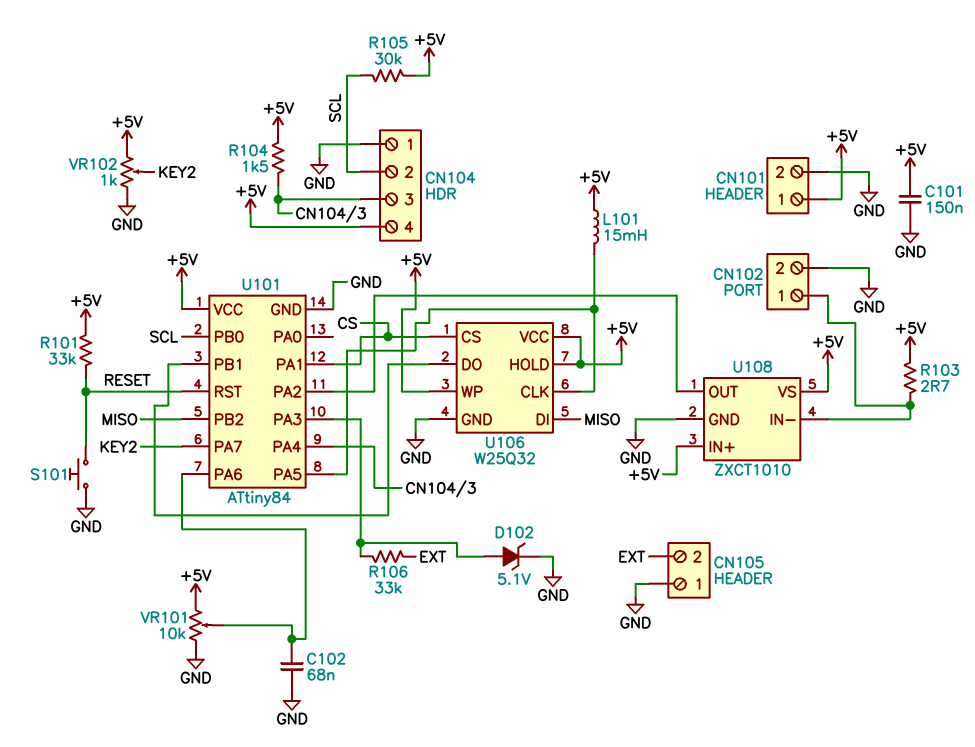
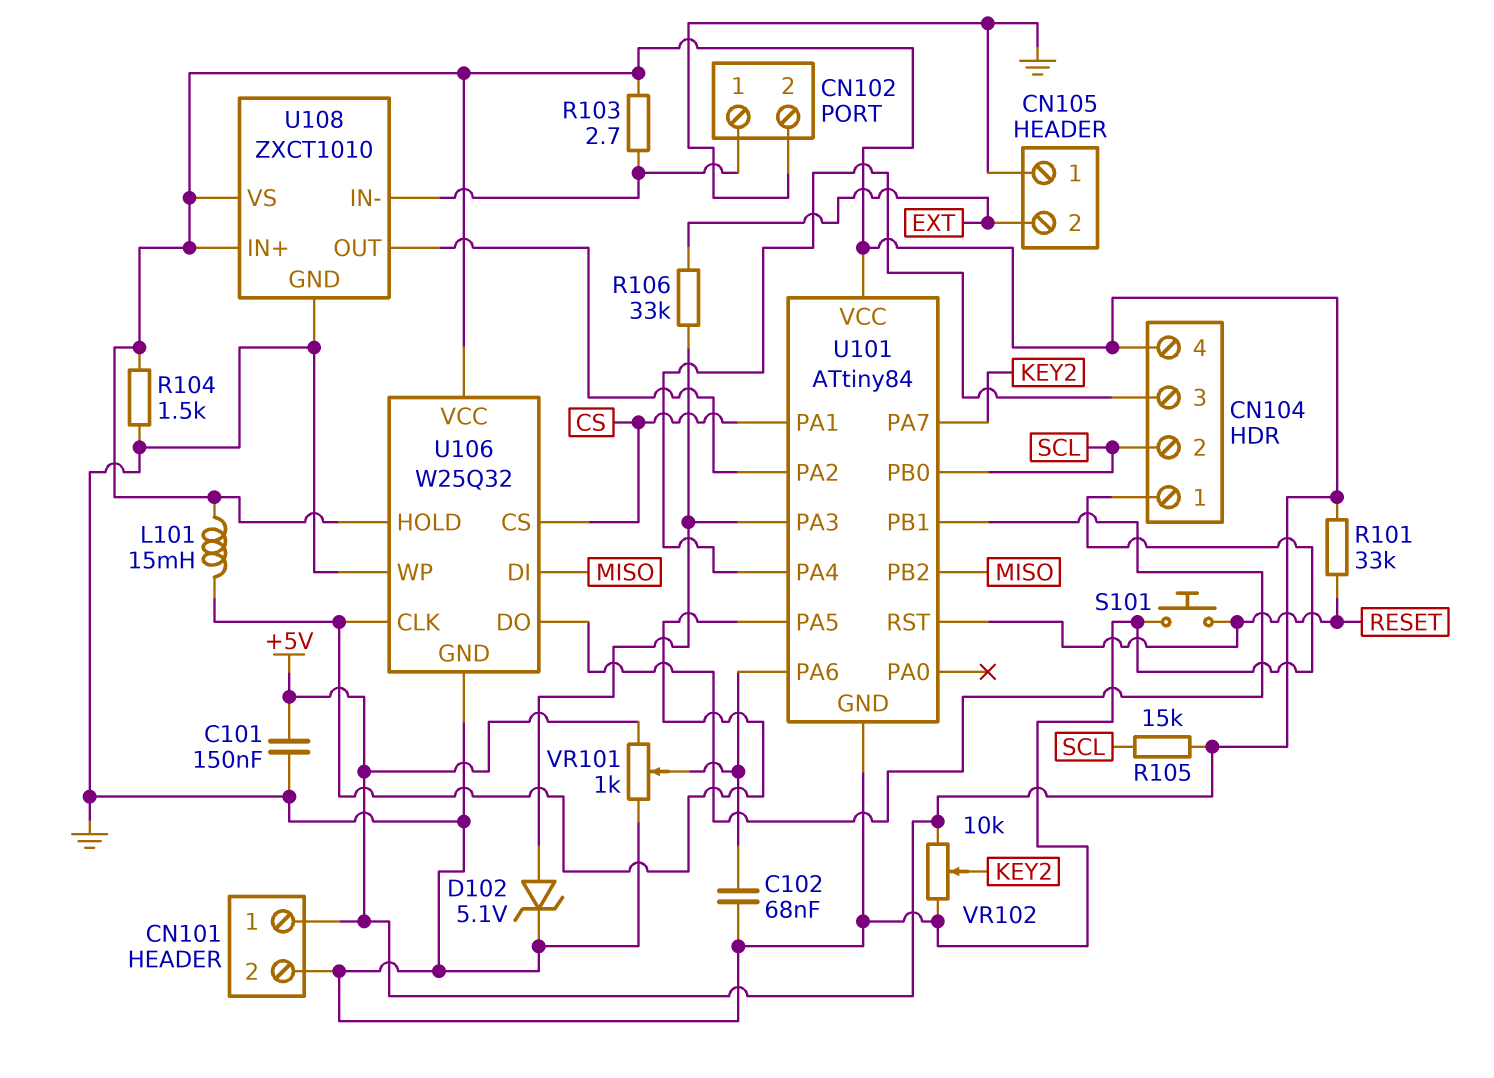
R104: 1.5k (+5V, CN104/3) -> 1.5k (+5V, GND)
R105: 30k (+5V, SCL) -> 15k (+5V, SCL)
U106 pin WP: +5V -> GND
VR101: 10k (+5V, GND, wiper U101/PA6) -> 1k (+5V, GND, wiper U101/PA6)
VR102: 1k (+5V, GND, wiper KEY2) -> 10k (+5V, GND, wiper KEY2)

